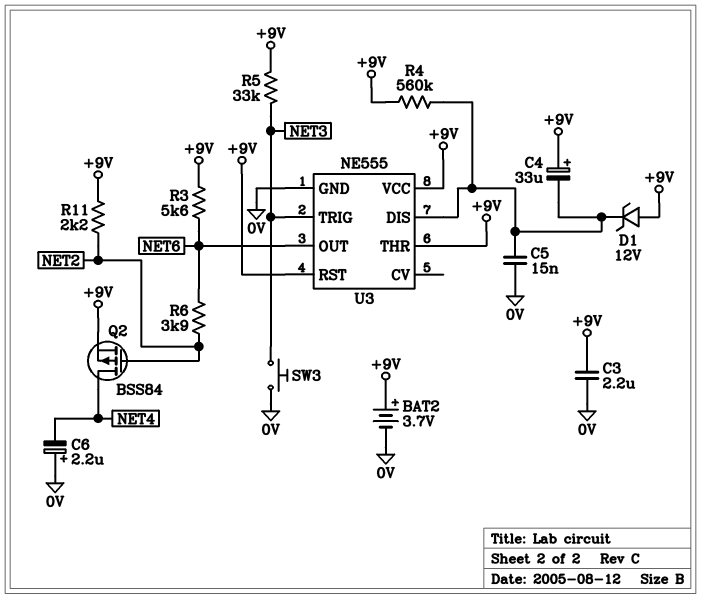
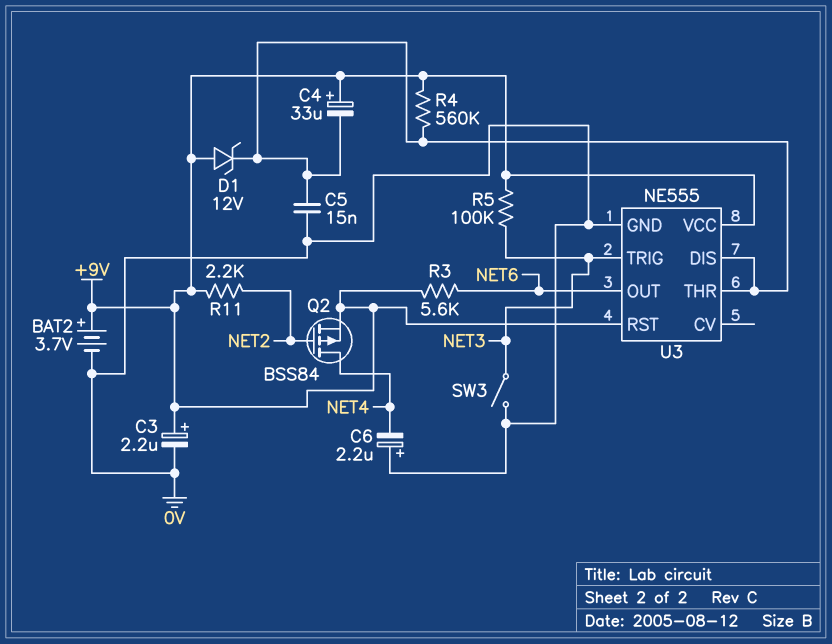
C3: 2.2uF (+9V, 0V) -> 2.2uF (plus +9V, minus 0V)
R5: 33k (+9V, NET3) -> 100k (+9V, NET3)
R6: 3.9k (NET2, NET6) -> none
SW3: button (0V, NET3) -> switch (0V, NET3)
U3 pin THR: +9V -> U3/DIS

